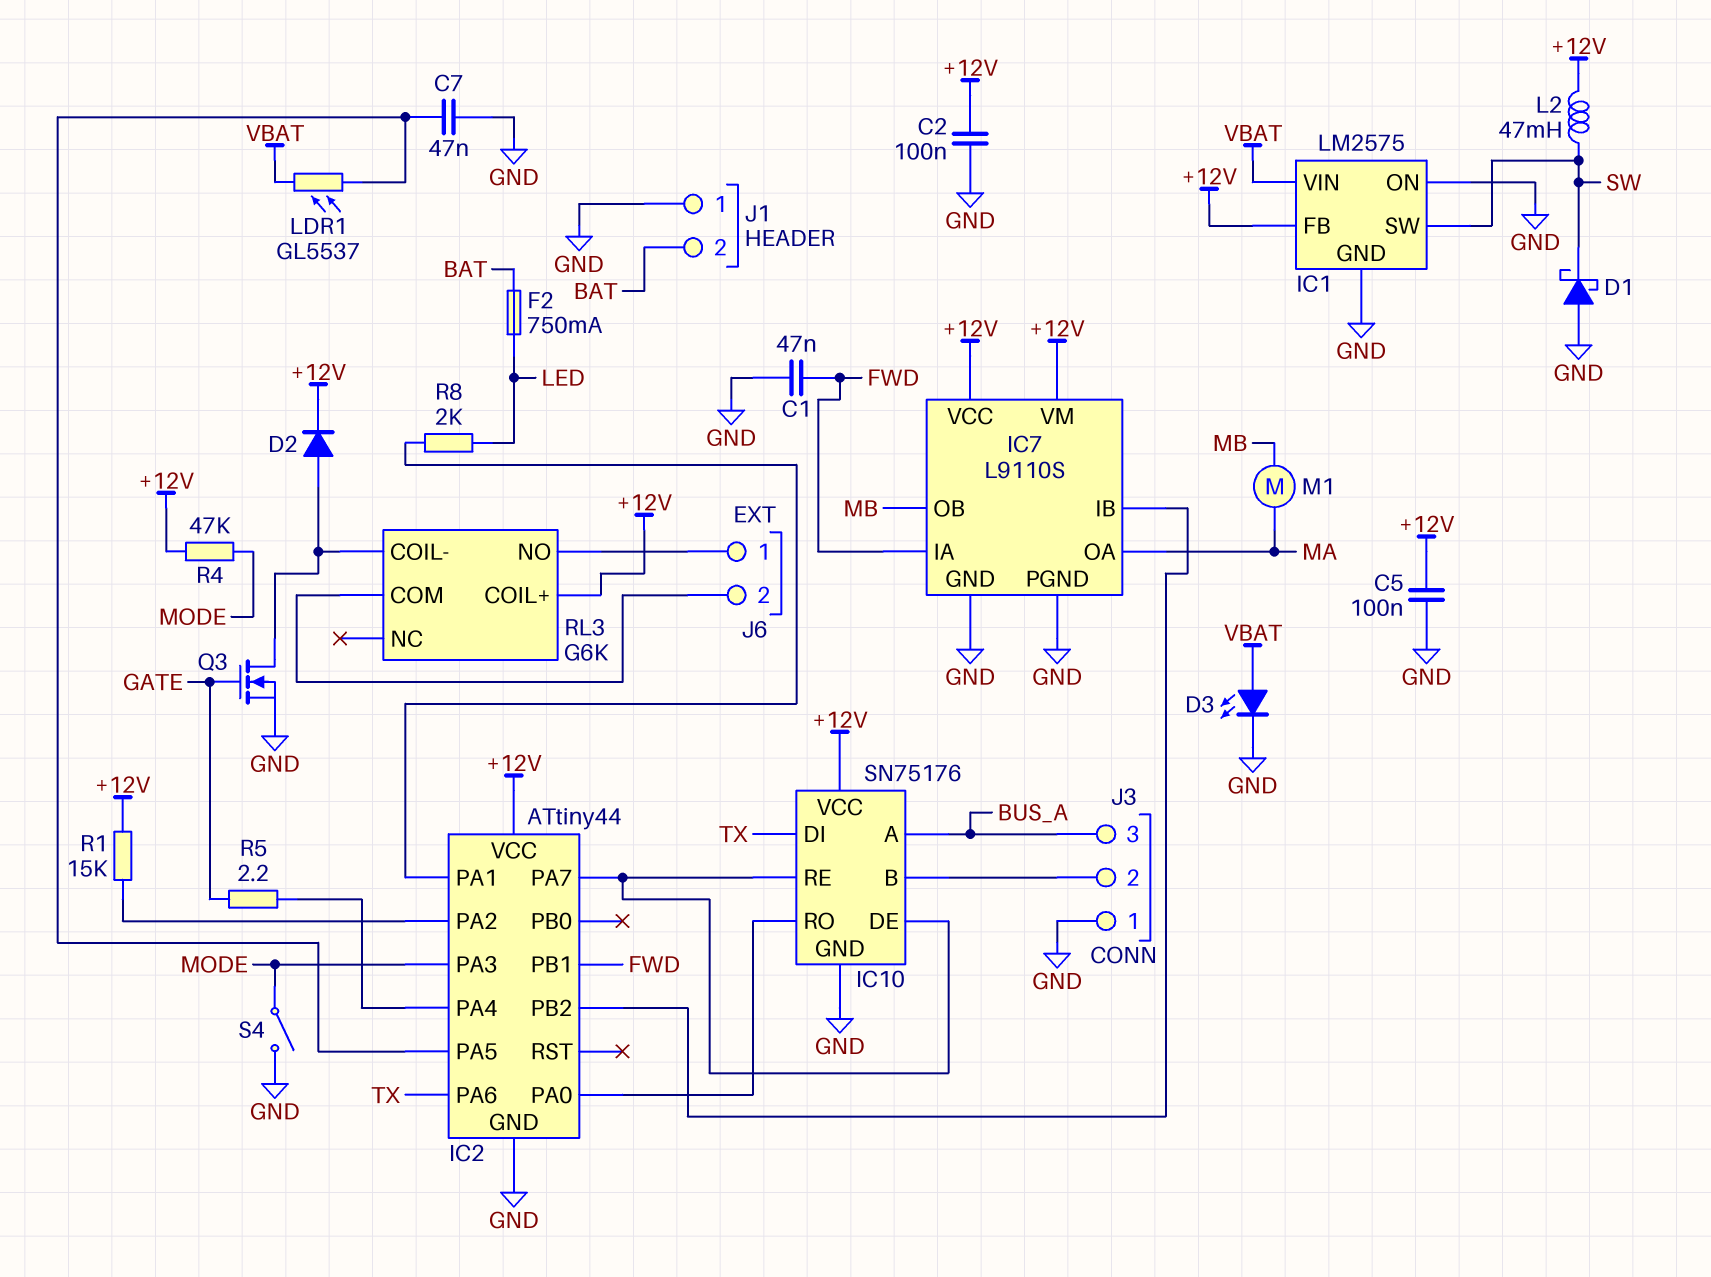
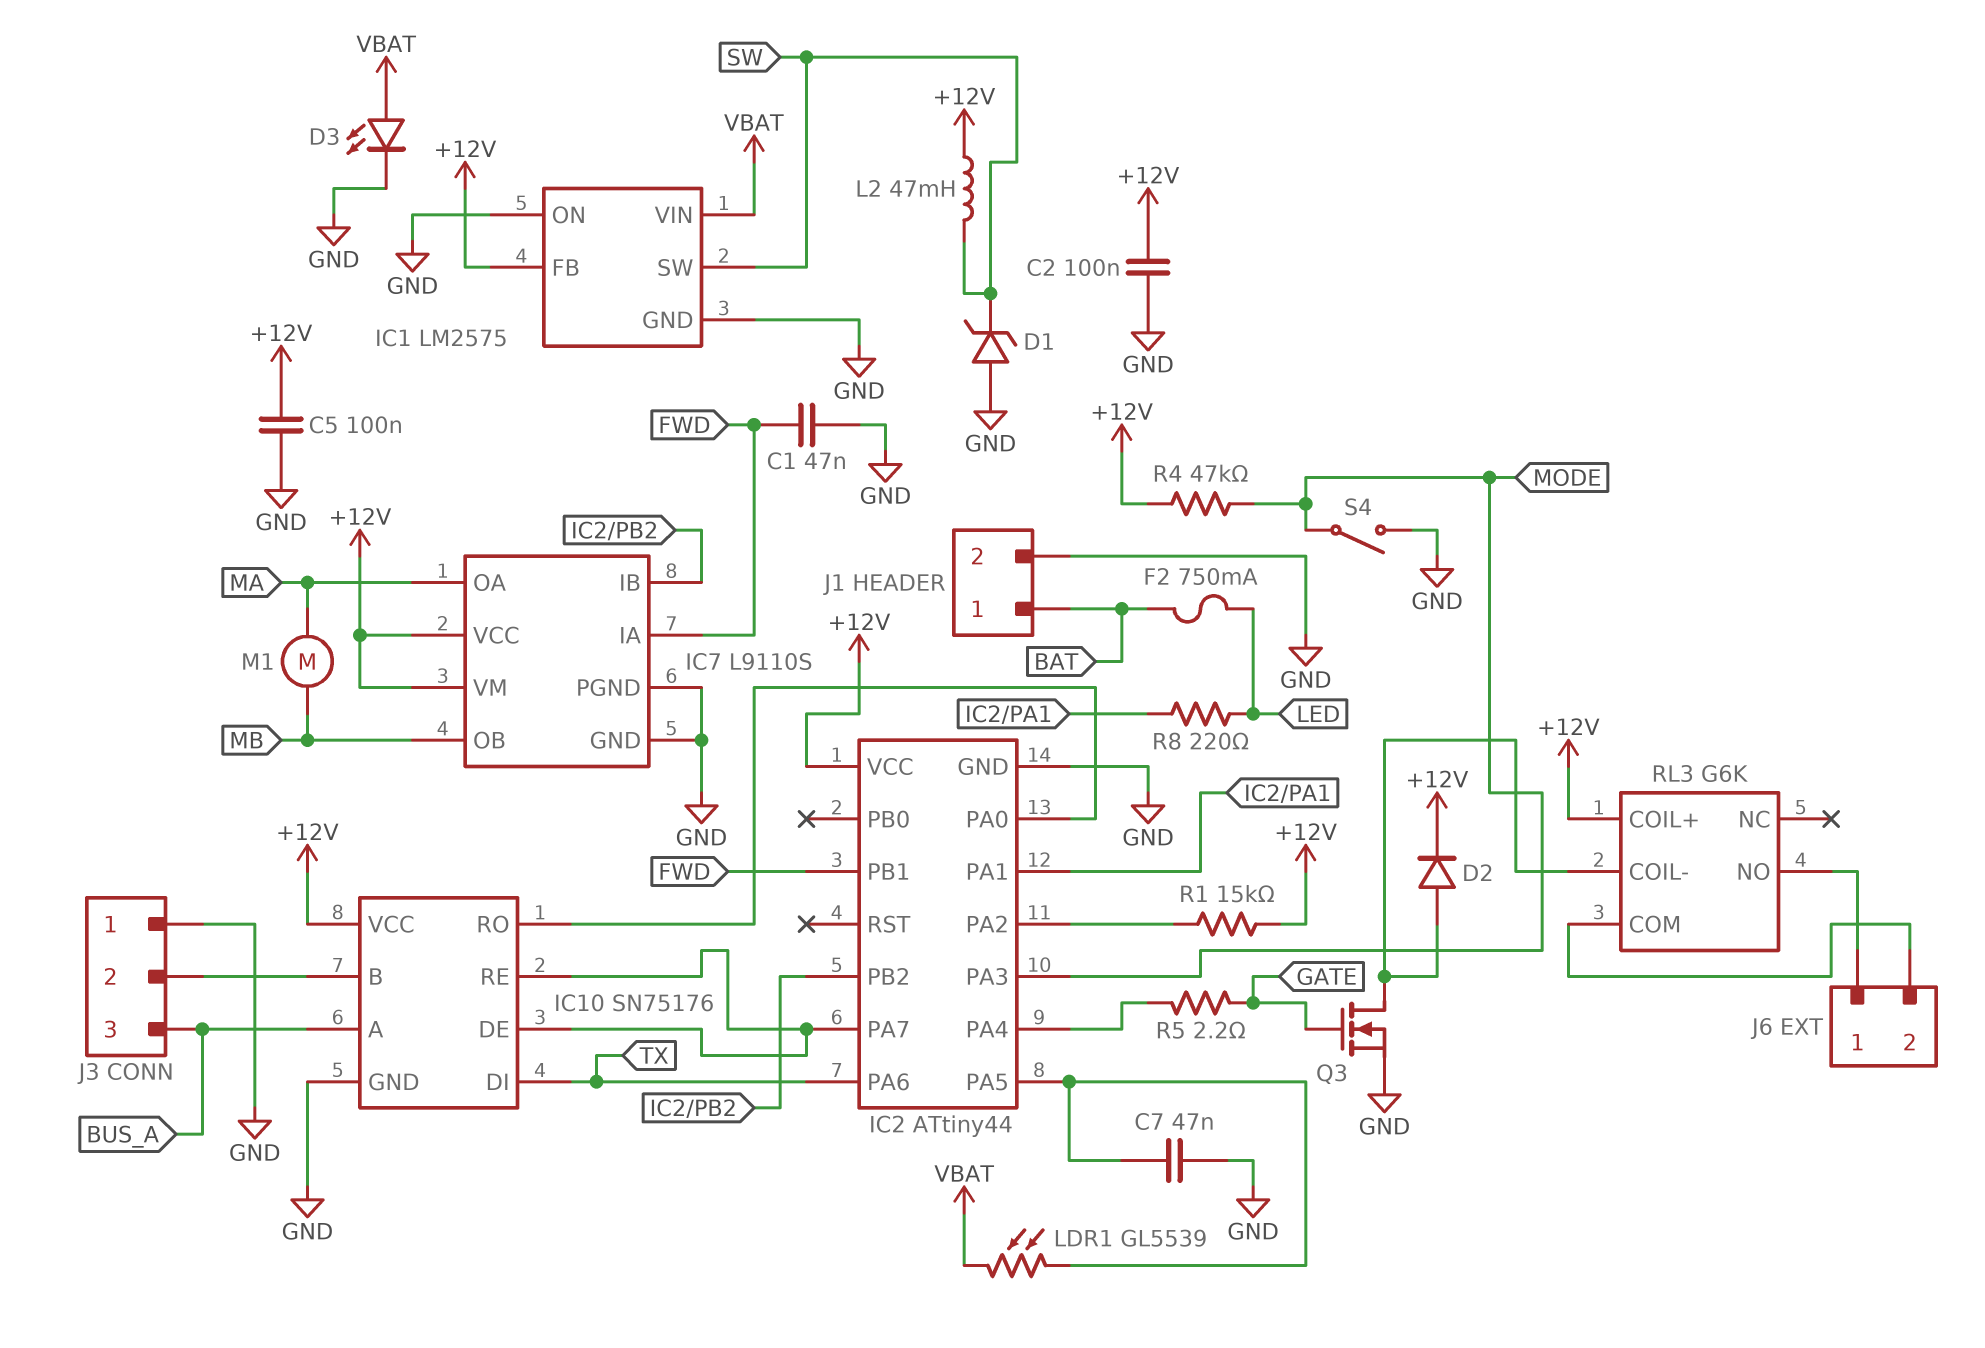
D1: schottky (A GND, K SW) -> zener (A GND, K SW)
J1 pin 1: GND -> BAT
J1 pin 2: BAT -> GND
LDR1: GL5537 (IC2/PA5, VBAT) -> GL5539 (IC2/PA5, VBAT)
R8: 2k (IC2/PA1, LED) -> 220 (IC2/PA1, LED)

